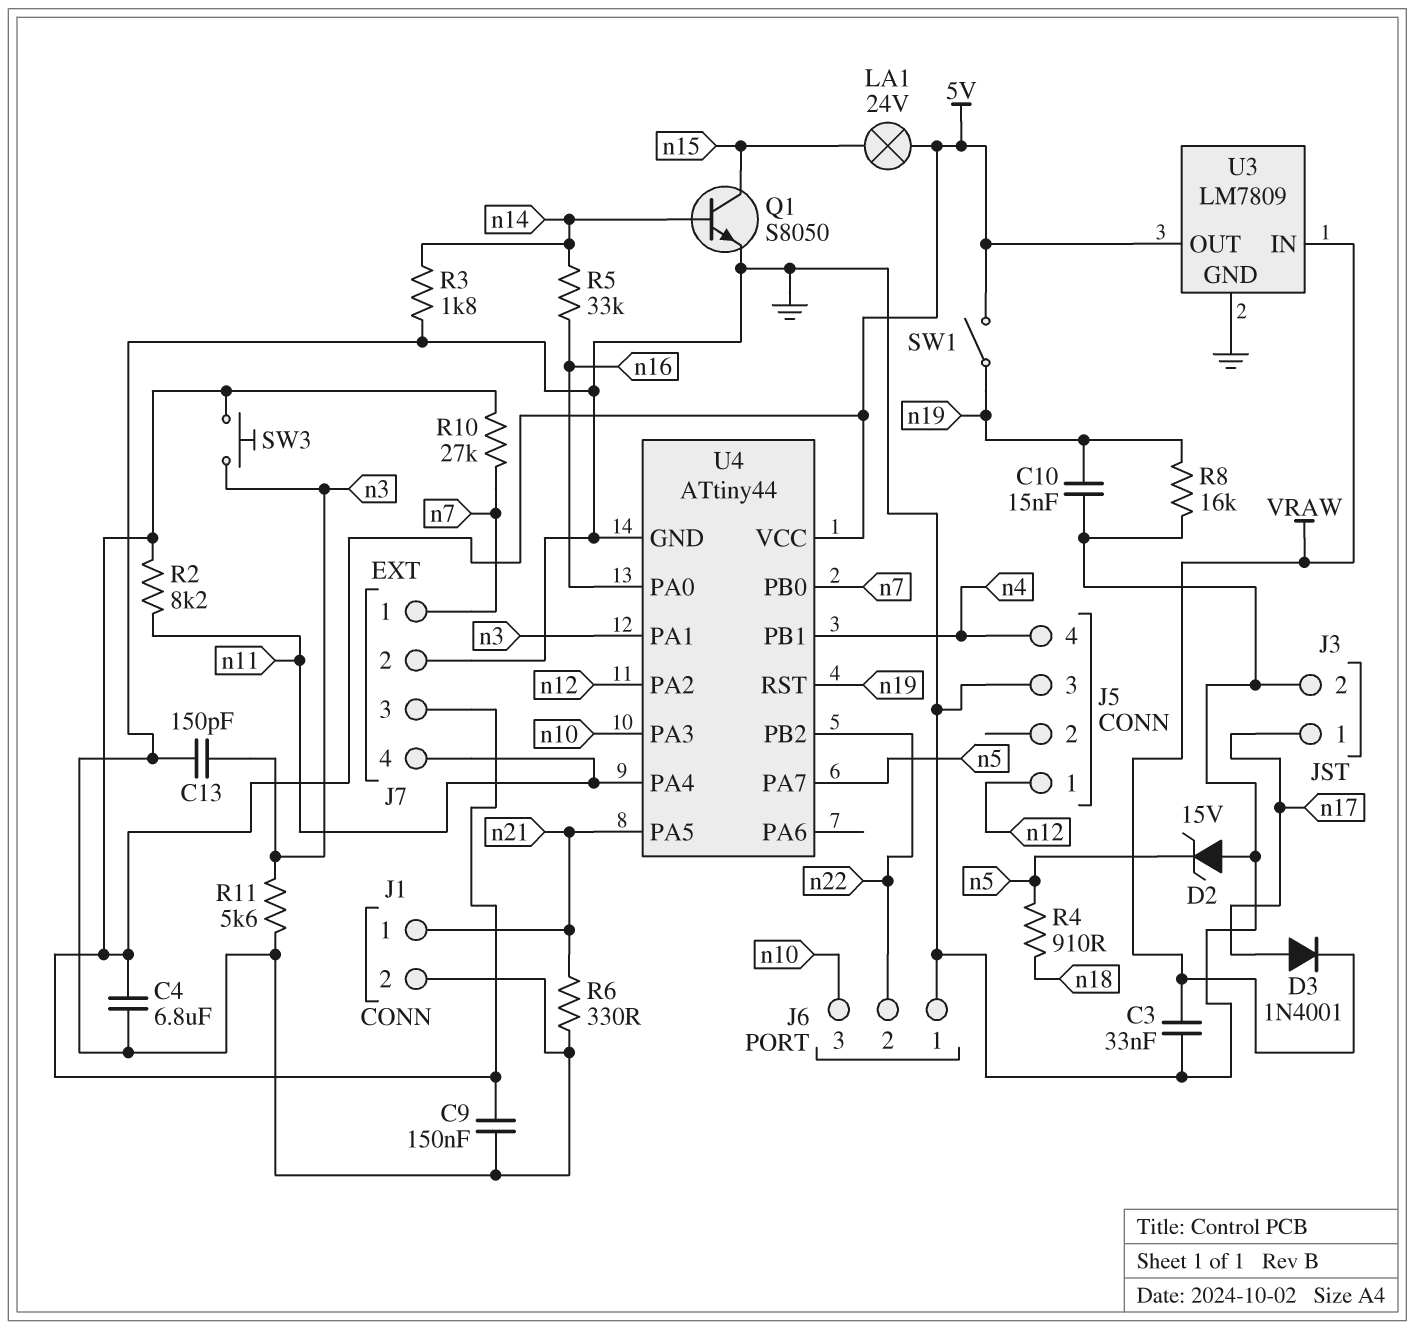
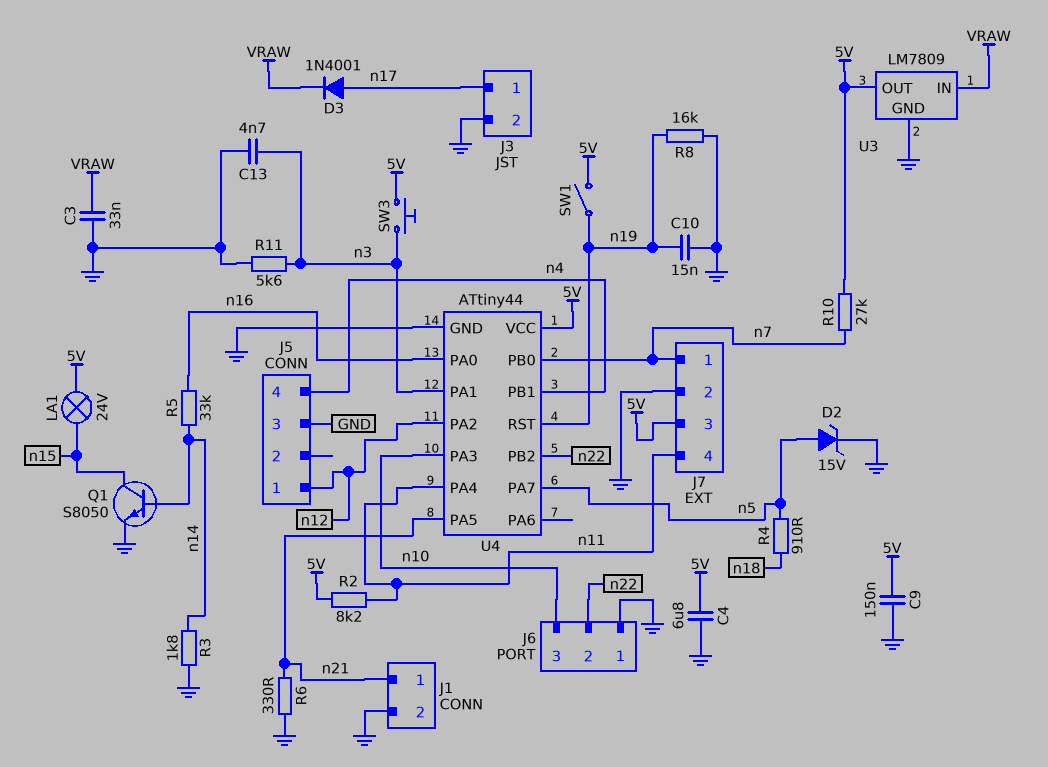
C13: 150pF (GND, n3) -> 4.7nF (GND, n3)
D2: zener 15V (A GND, K n5) -> zener 15V (A n5, K GND)

